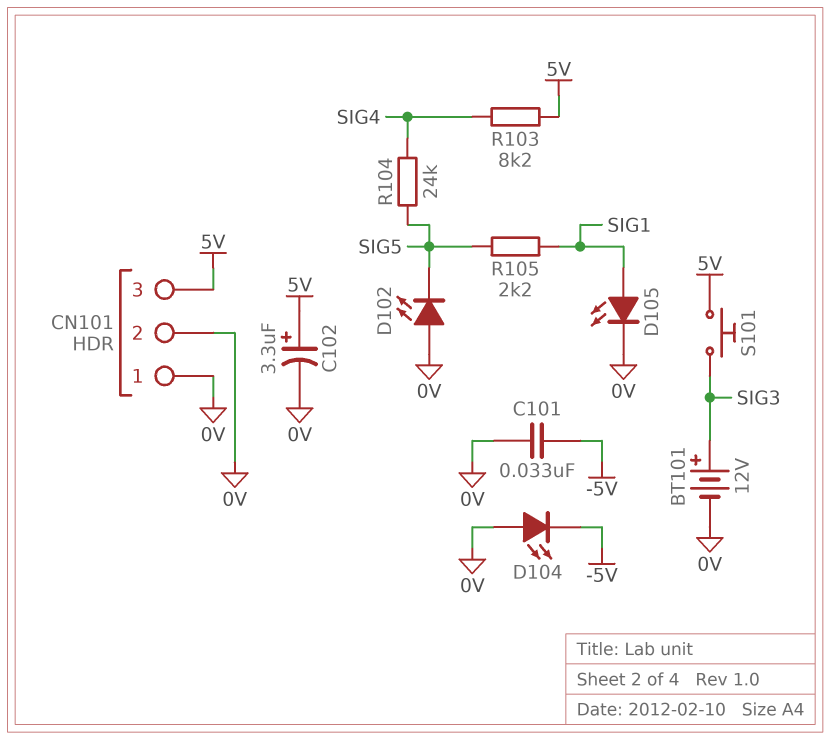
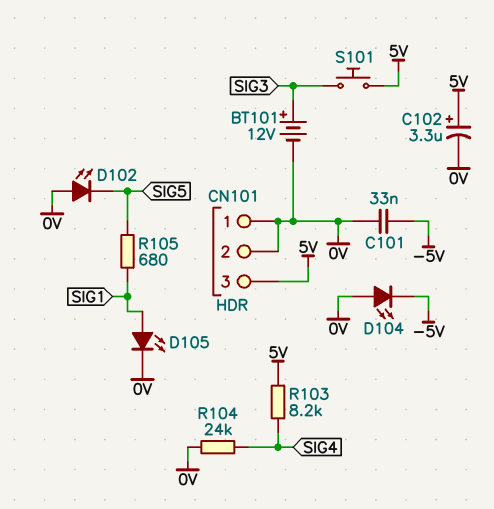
R104: 24k (SIG4, SIG5) -> 24k (0V, SIG4)
R105: 2.2k (SIG1, SIG5) -> 680 (SIG1, SIG5)

